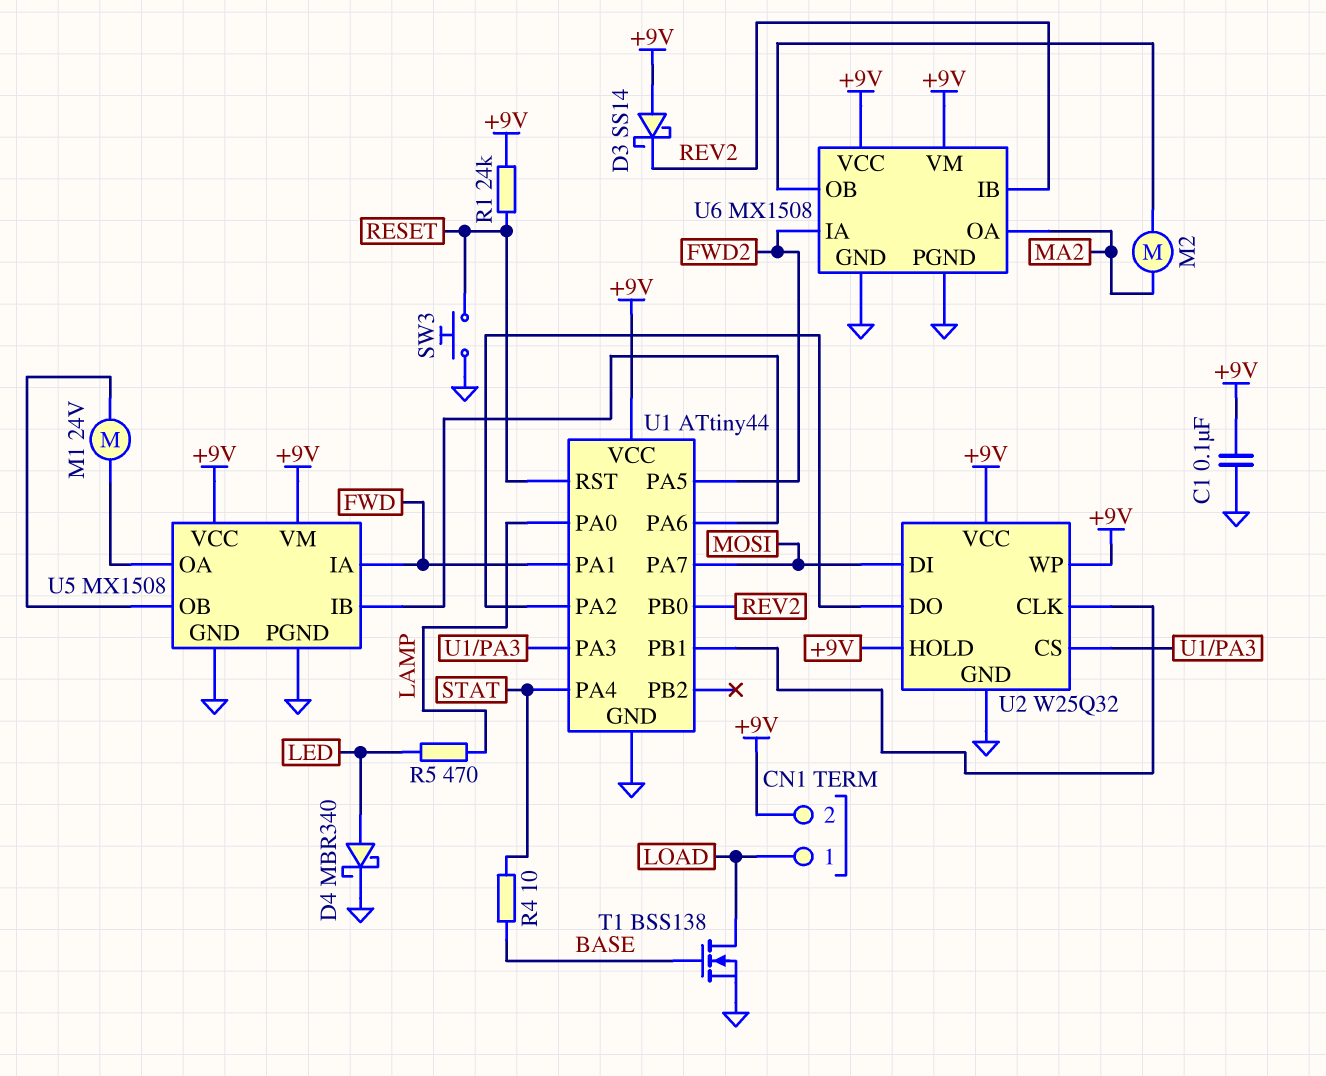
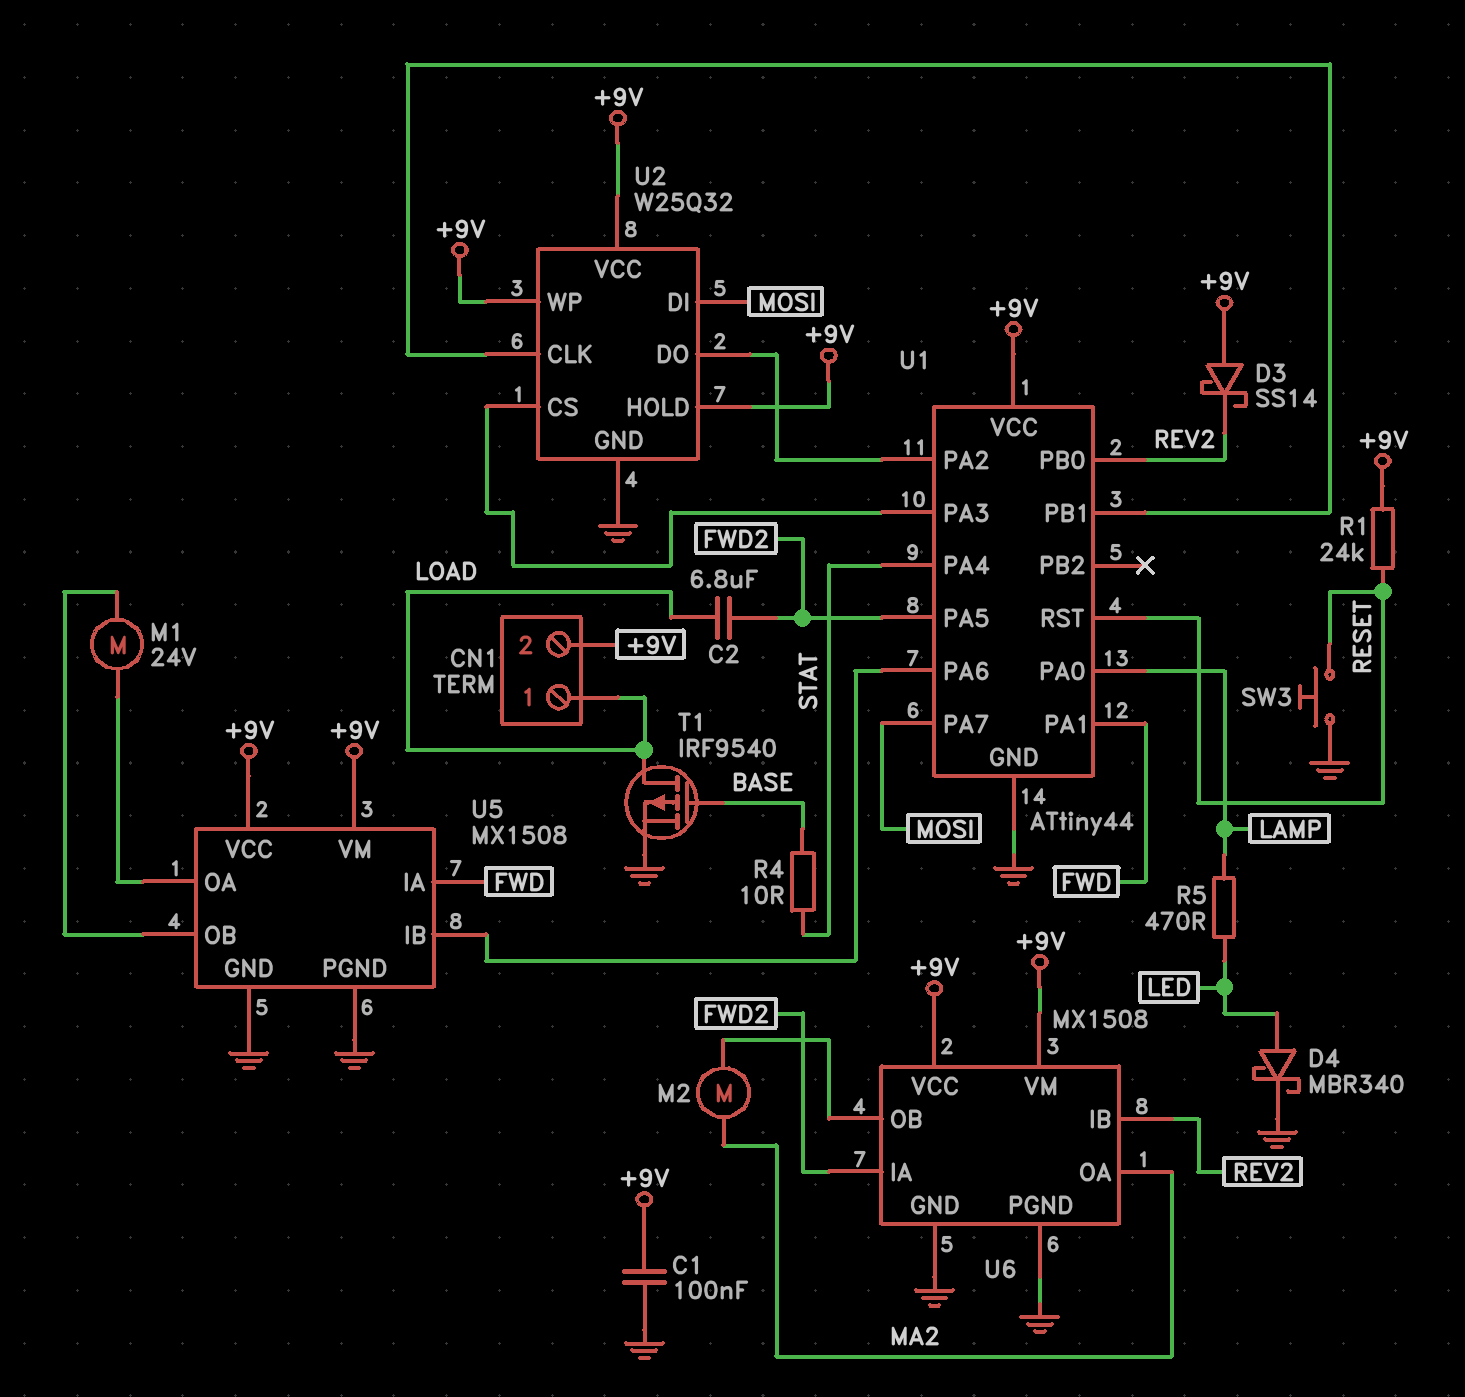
C2: none -> 6.8uF (FWD2, LOAD)
T1: NMOS BSS138 (G BASE, D LOAD, S GND) -> PMOS IRF9540 (G BASE, D LOAD, S GND)

